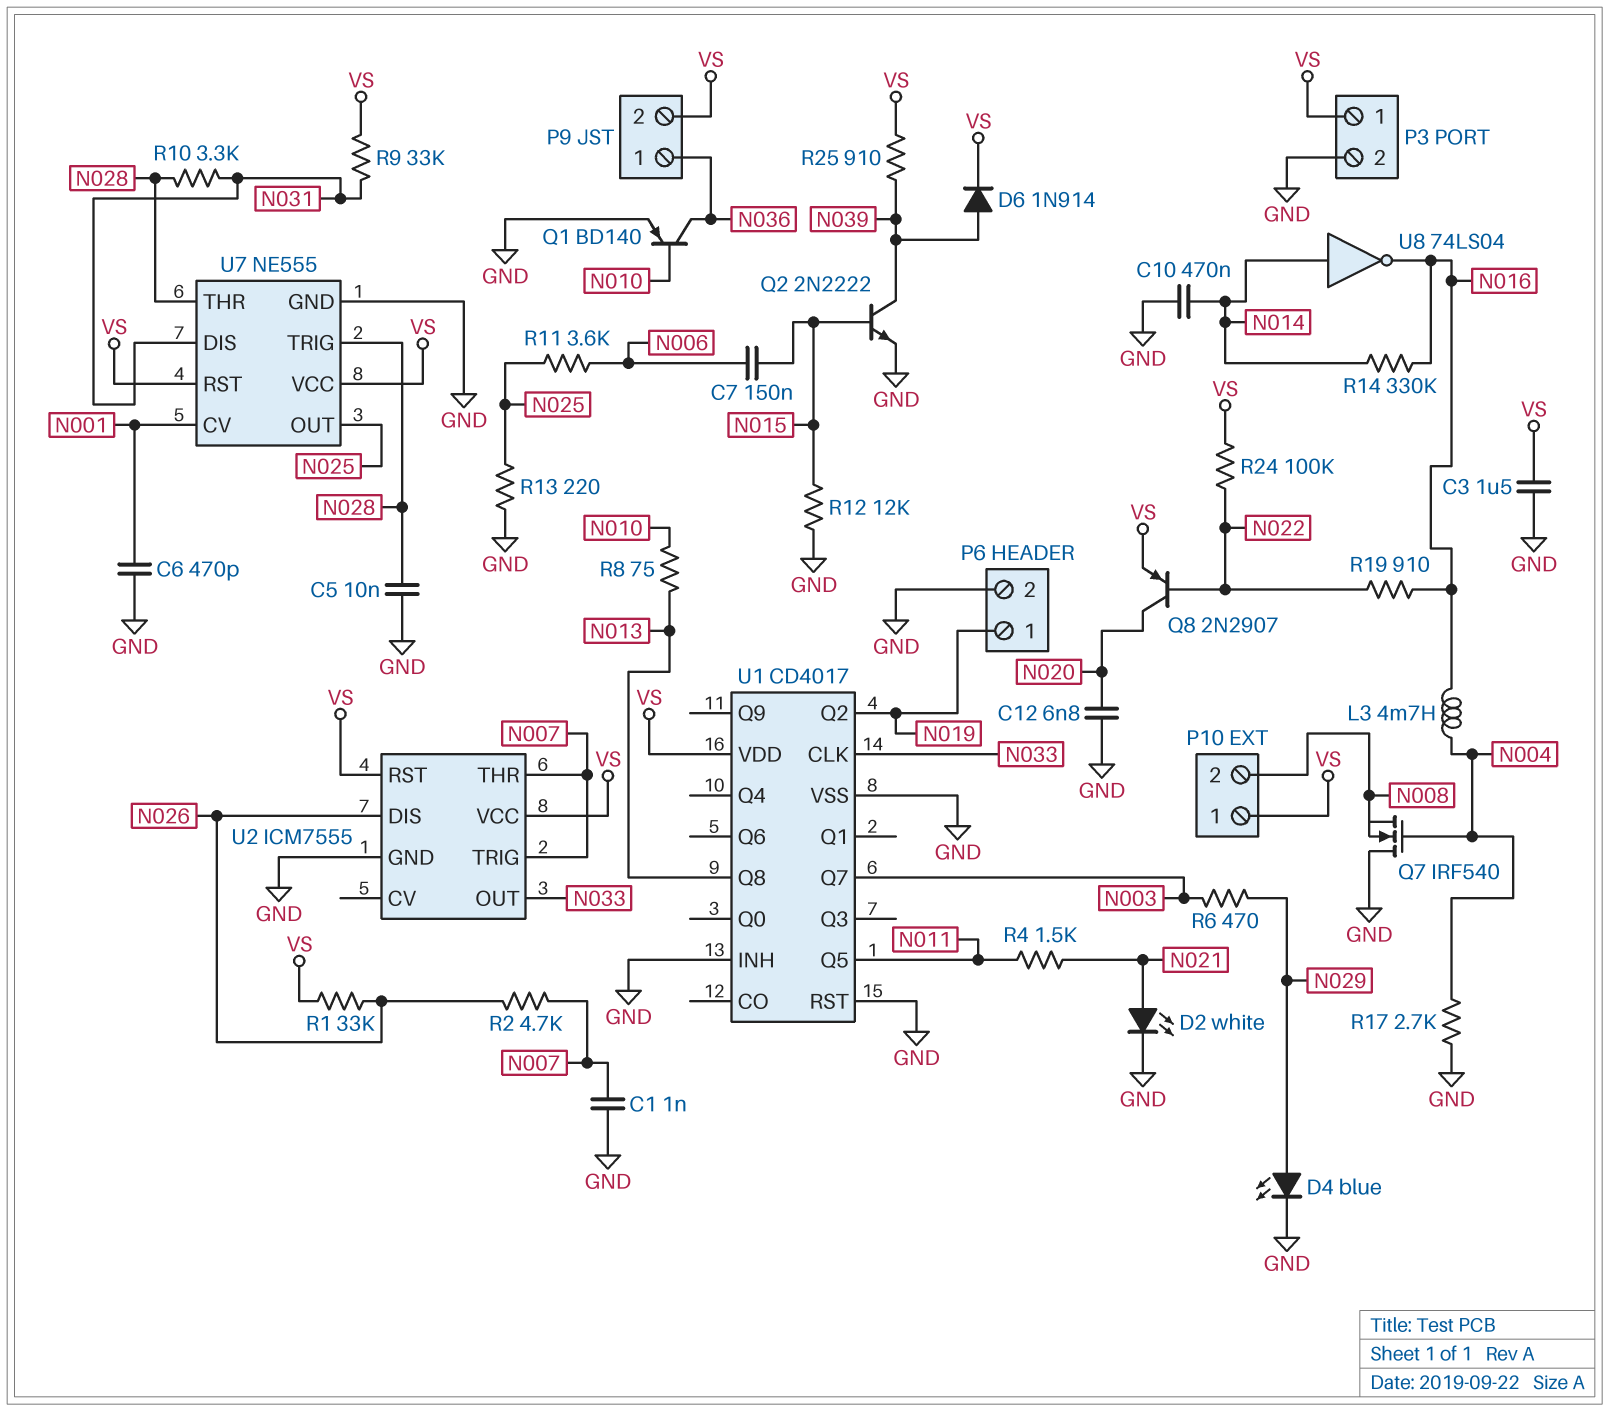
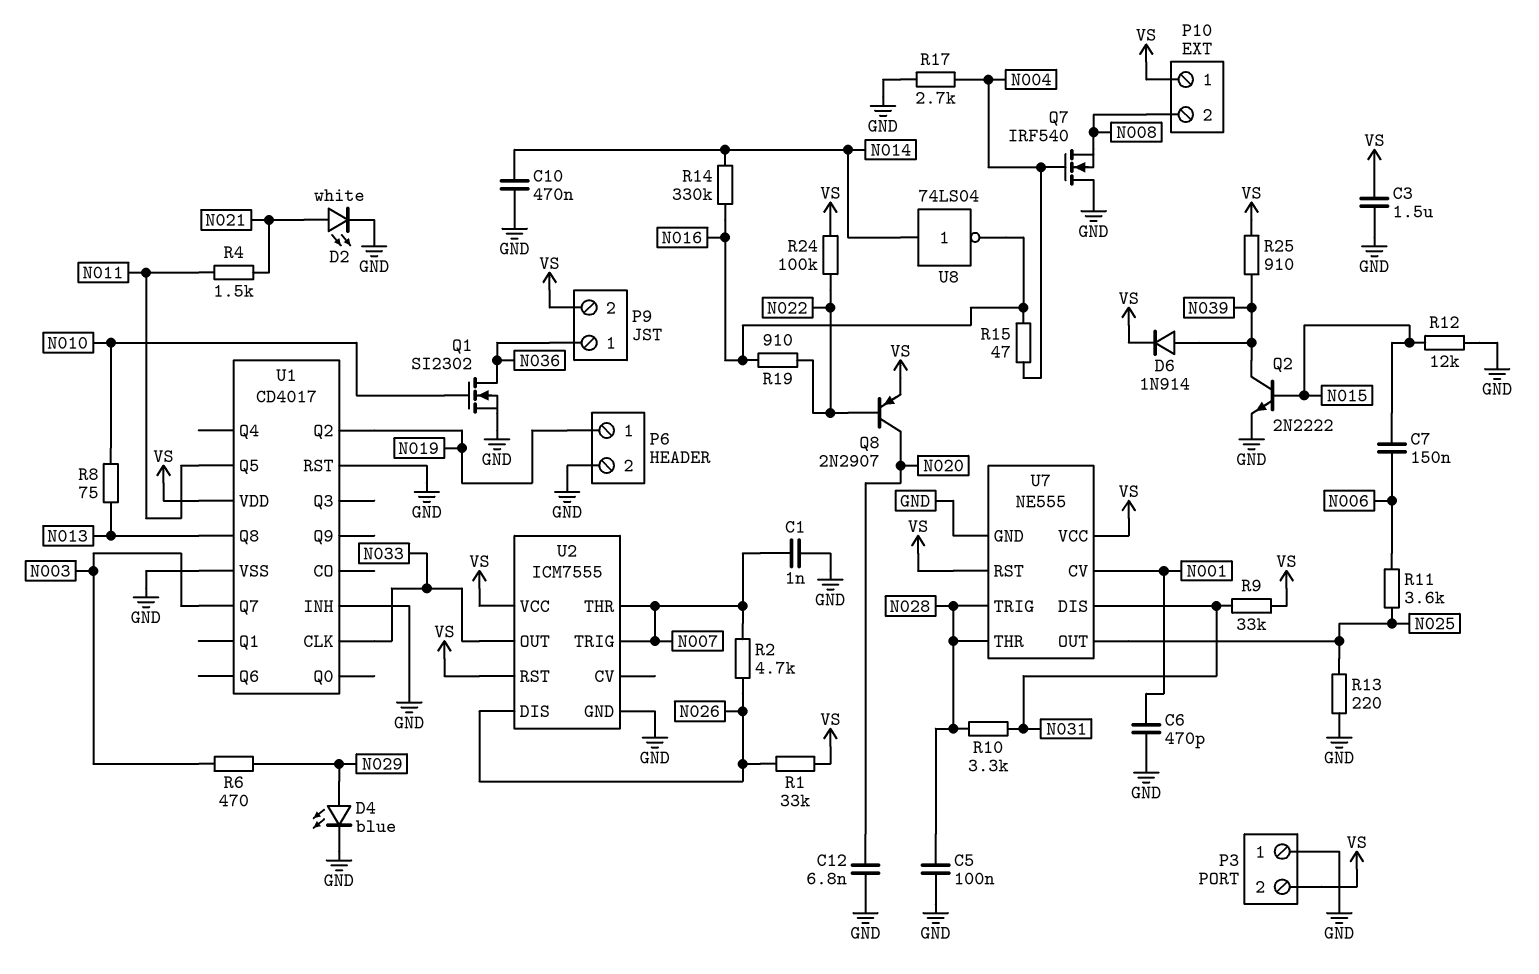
C5: 10nF (GND, N028) -> 100nF (GND, N028)
L3: 4.7mH (N004, N016) -> none
P3 pin 1: VS -> GND
P3 pin 2: GND -> VS
Q1: PNP BD140 (B N010, C N036, E GND) -> NMOS SI2302 (G N010, D N036, S GND)
R15: none -> 47 (N004, N016)

